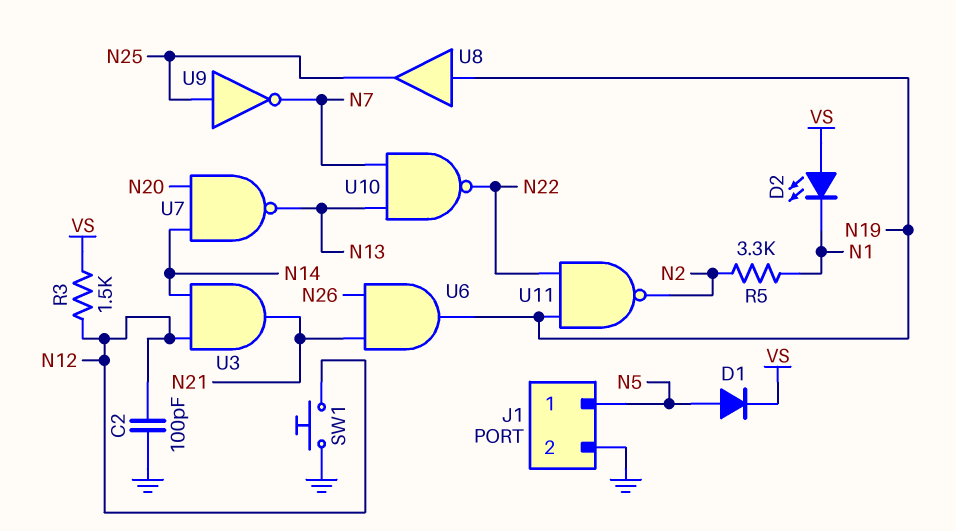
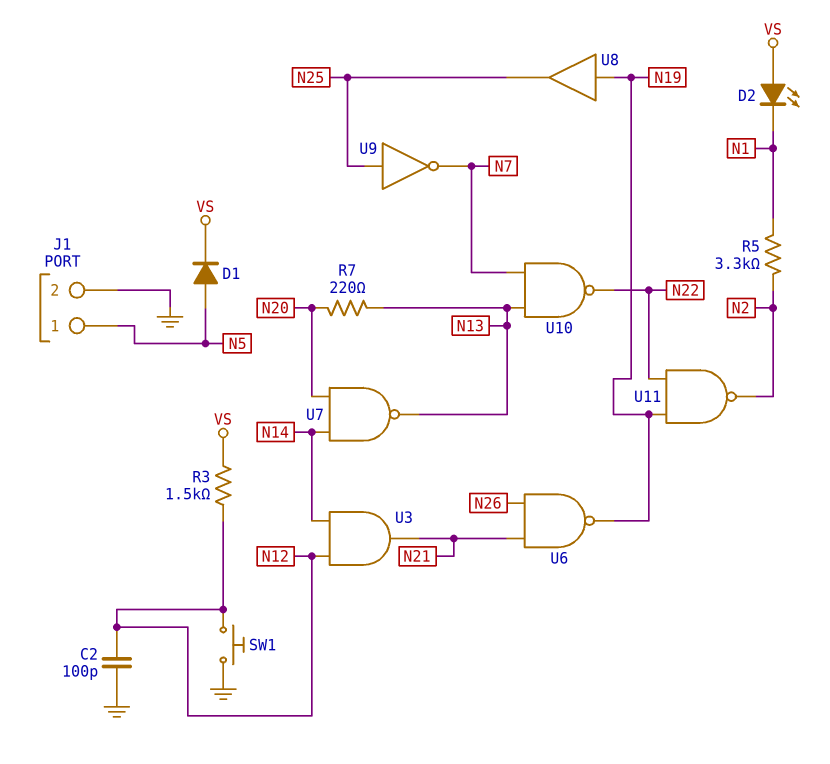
R7: none -> 220 (N13, N20)
U6: AND (in N21, in N26, out N19) -> NAND (in N21, in N26, out N19)

